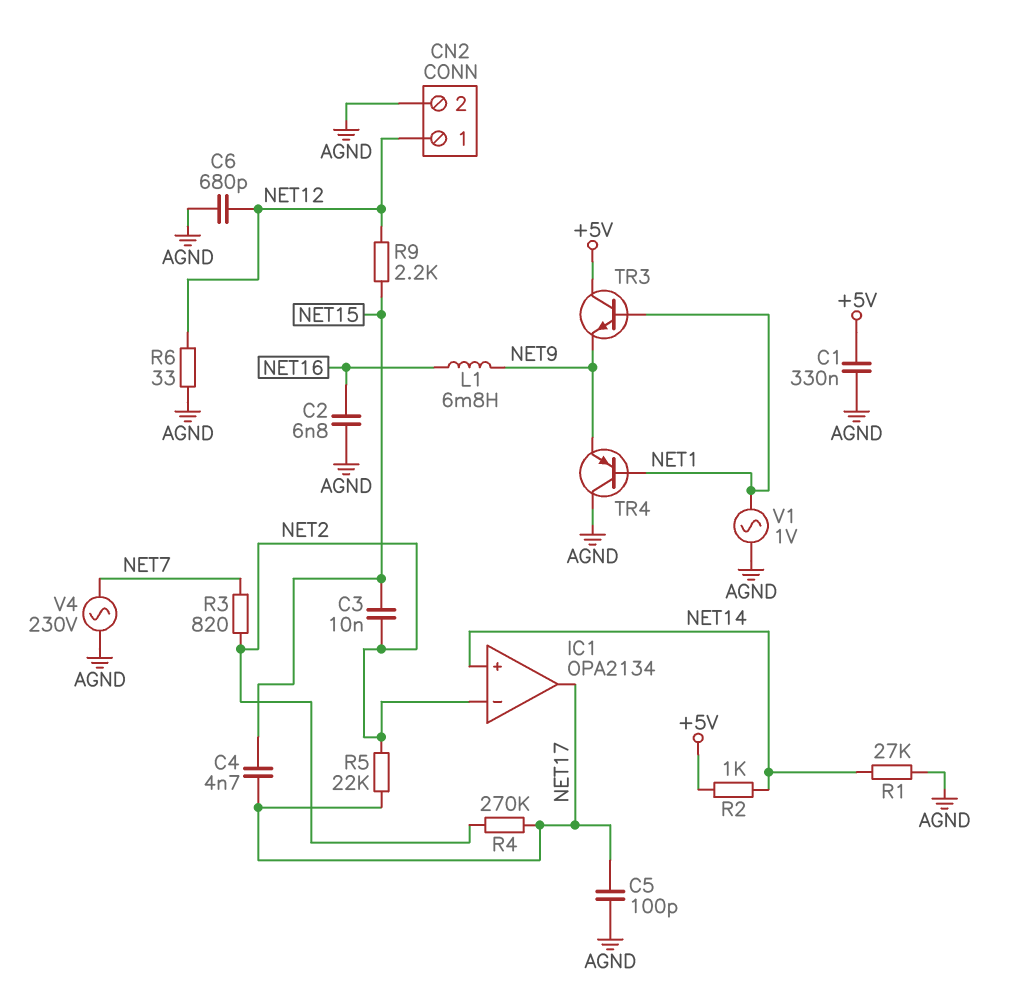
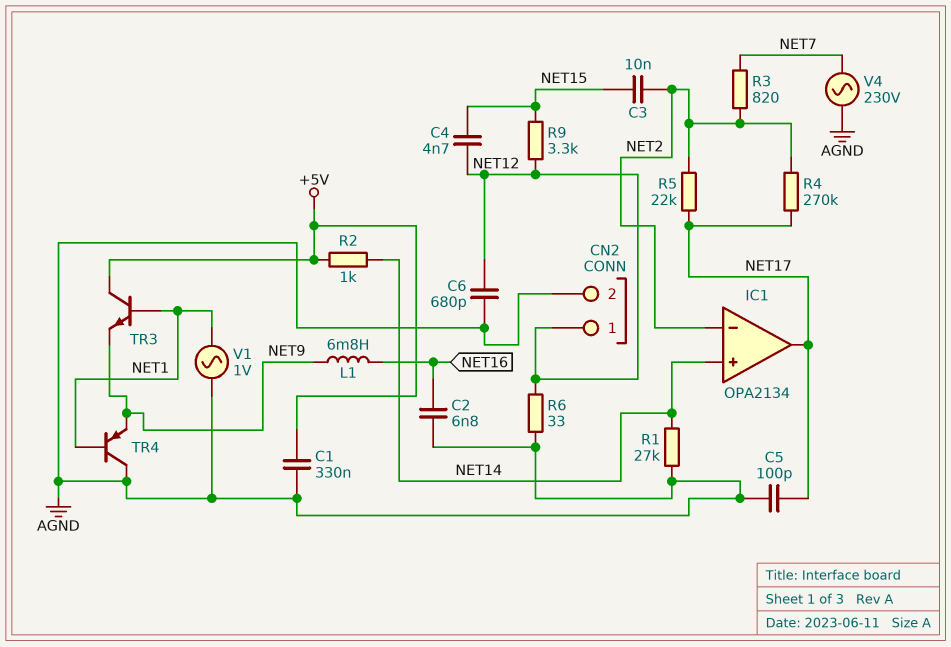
C4: 4.7nF (NET15, NET17) -> 4.7nF (NET12, NET15)
R9: 2.2k (NET12, NET15) -> 3.3k (NET12, NET15)

